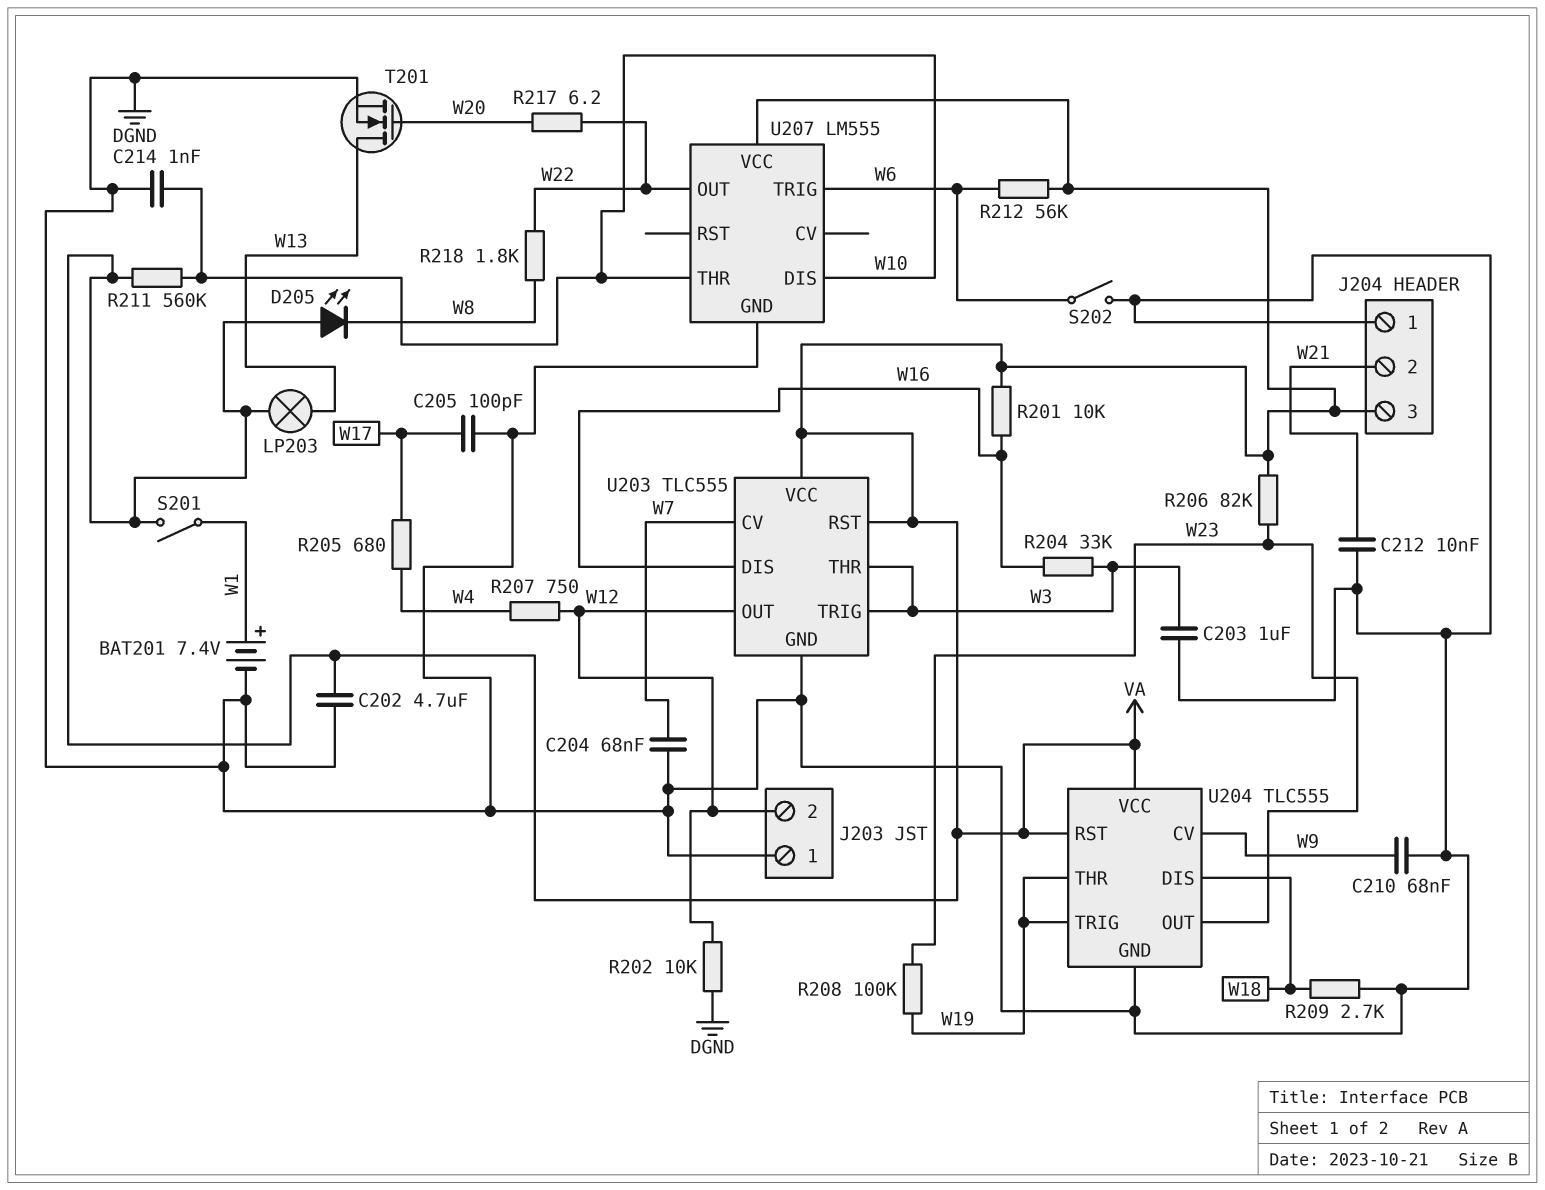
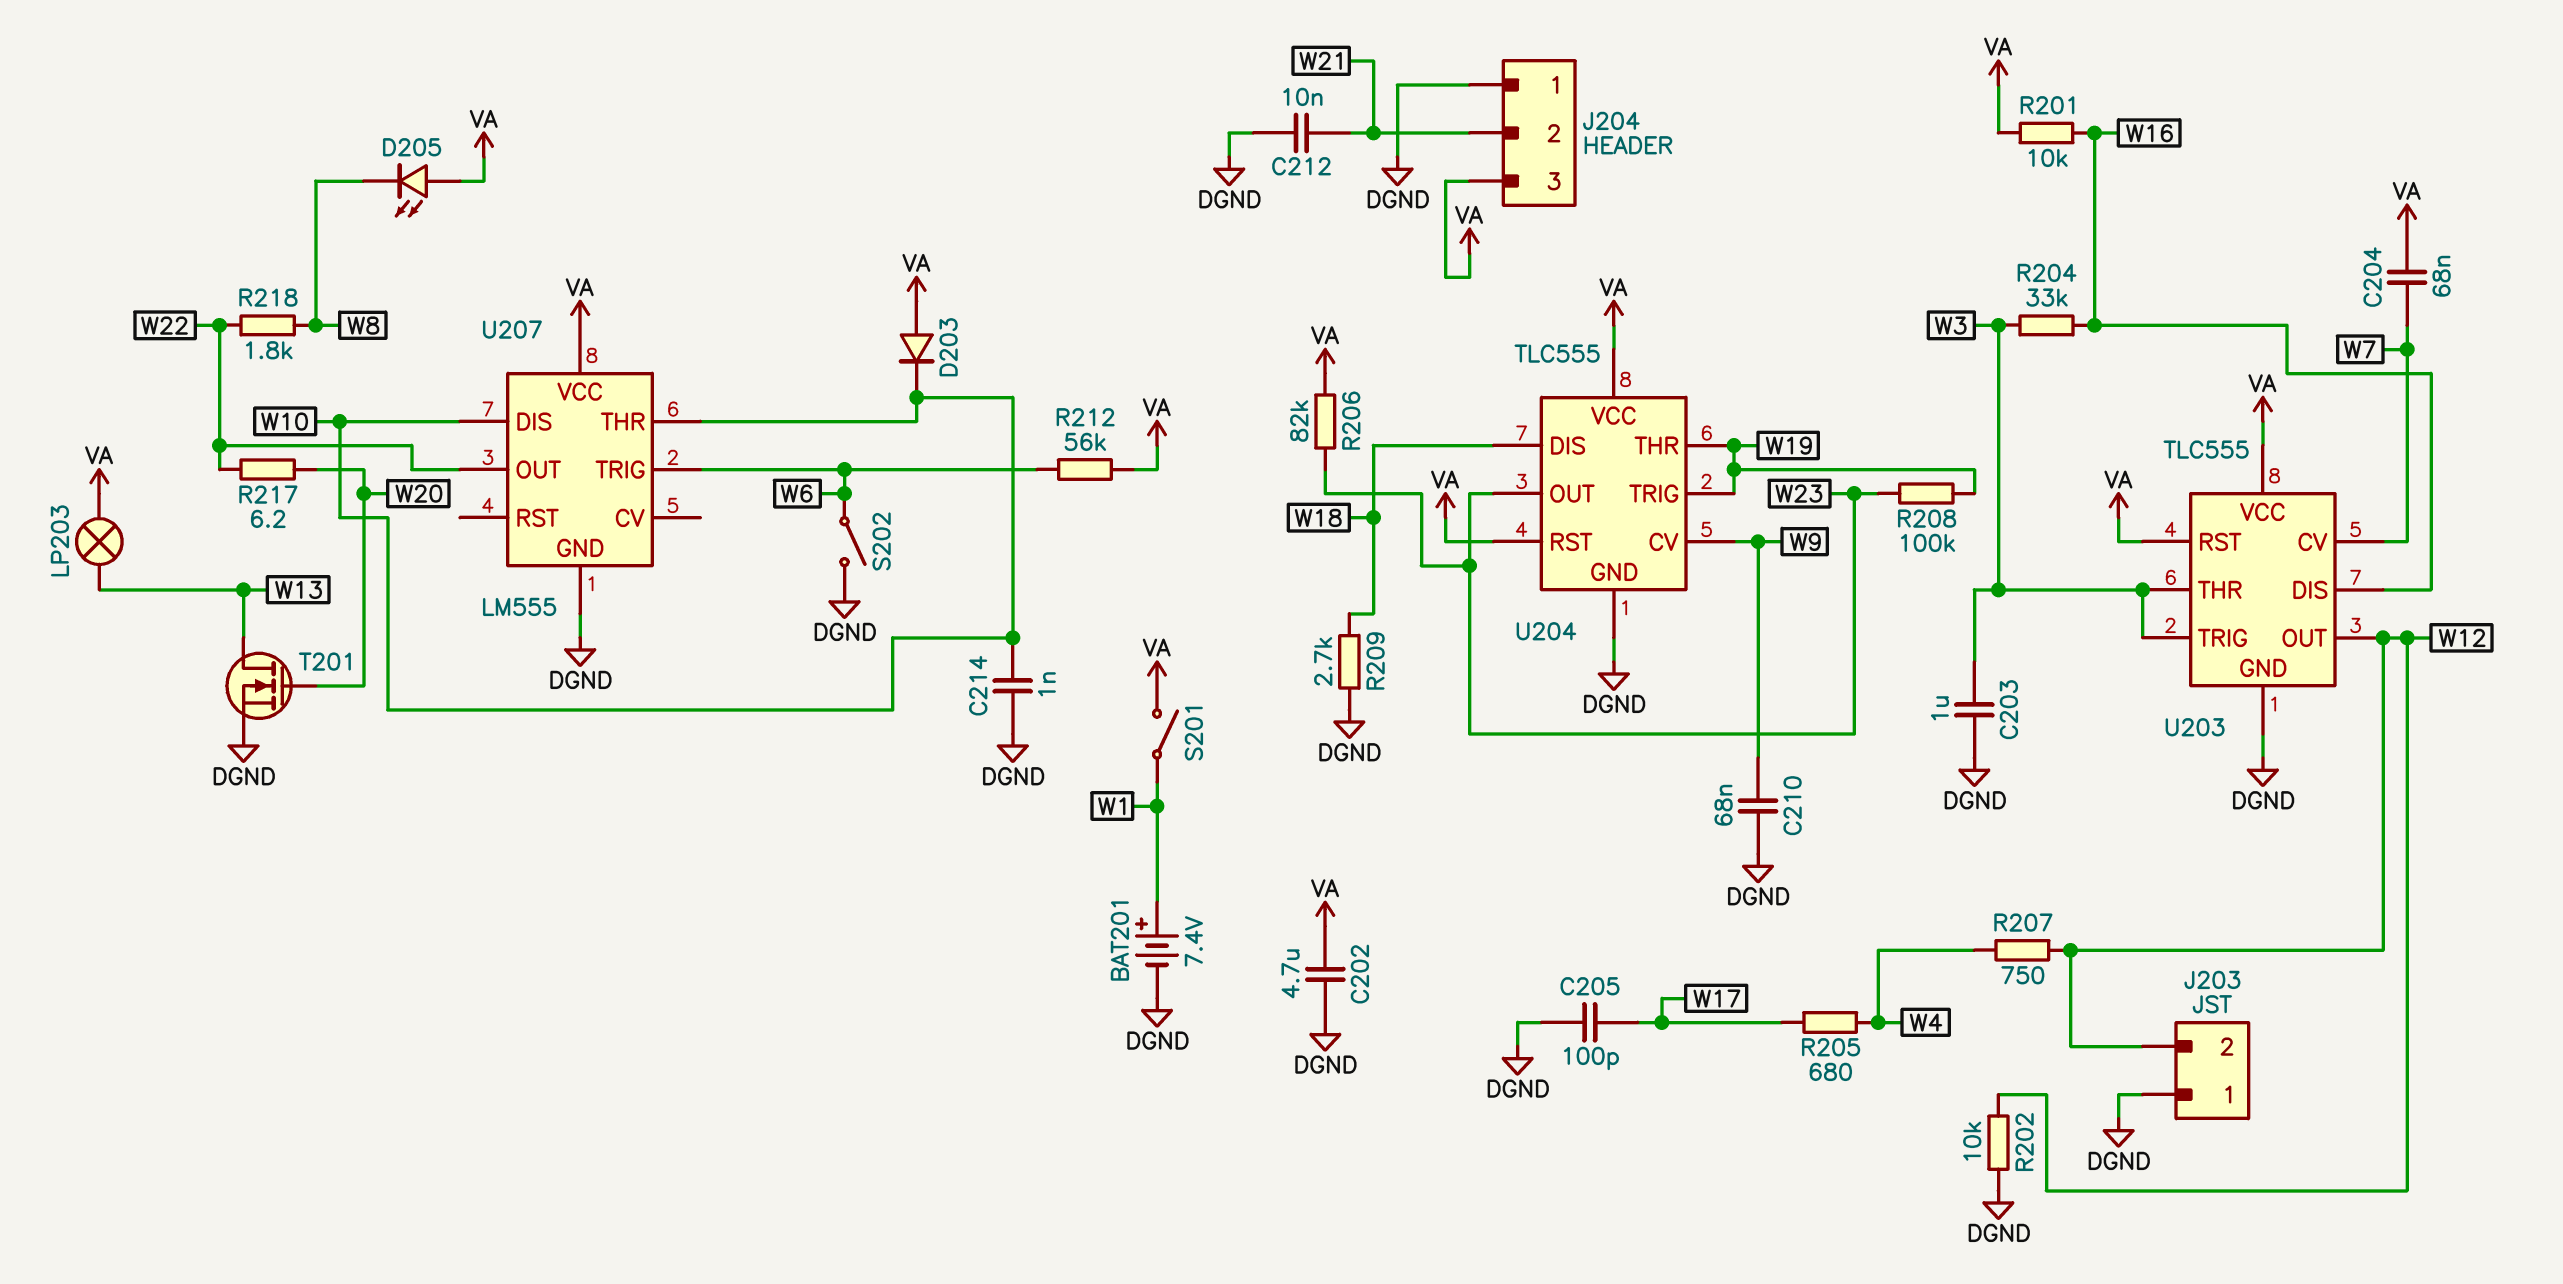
C204: 68nF (DGND, W7) -> 68nF (VA, W7)
D203: none -> diode (A VA, K W10)
R211: 560k (VA, W10) -> none

